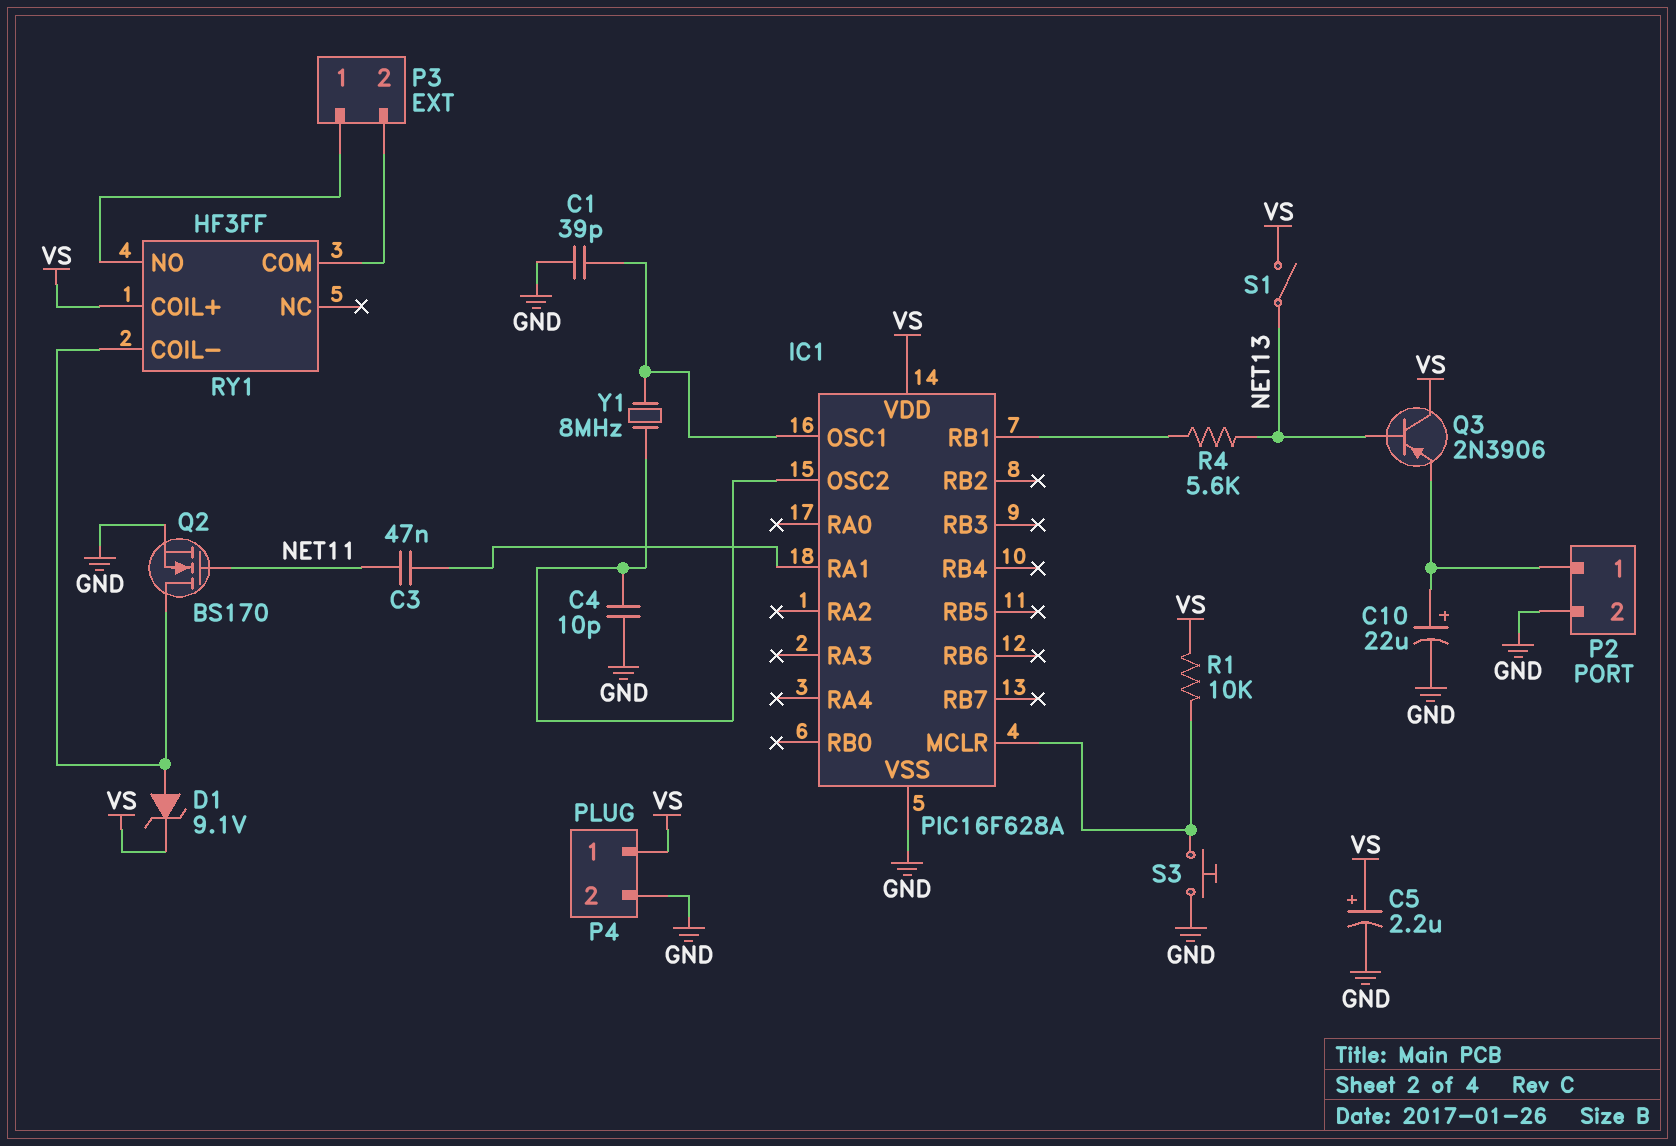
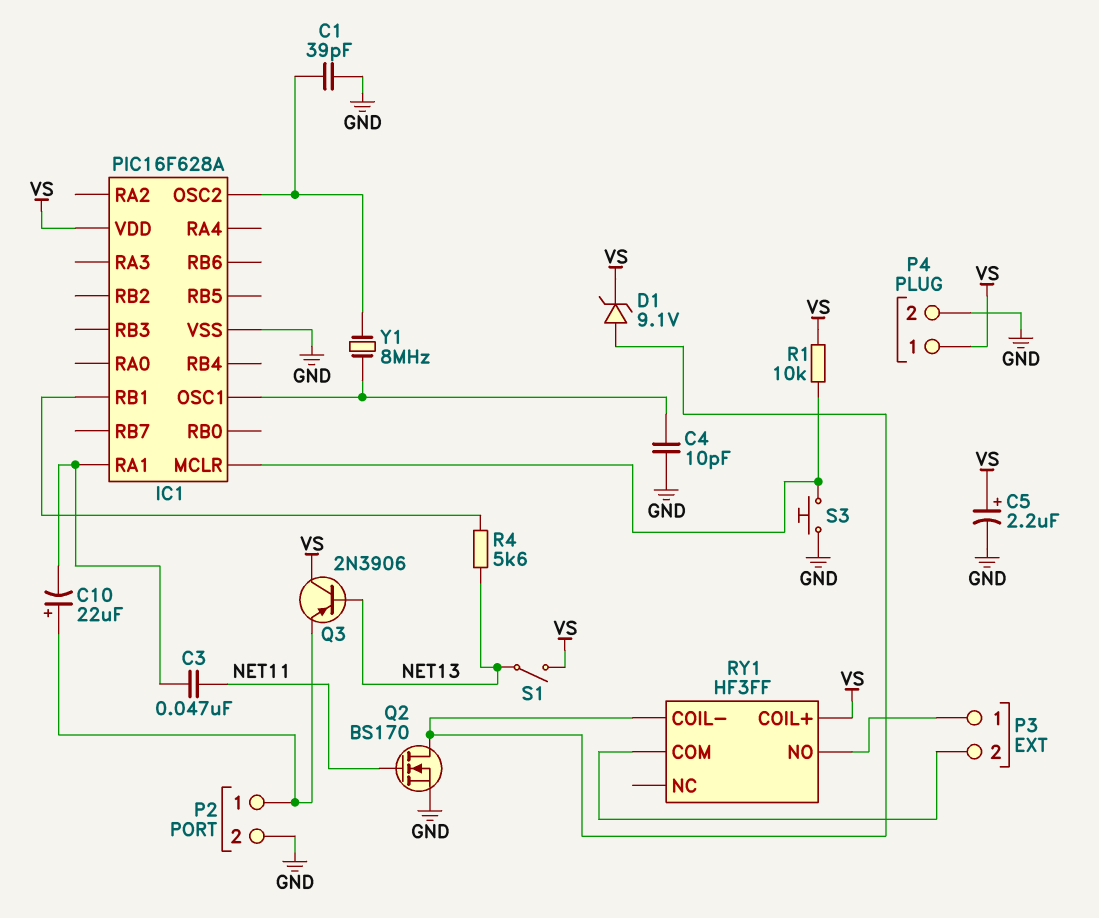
C1: 39pF (GND, IC1/OSC1) -> 39pF (GND, IC1/OSC2)
C4: 10pF (GND, IC1/OSC2) -> 10pF (GND, IC1/OSC1)
C10: 22uF (plus P2/1, minus GND) -> 22uF (plus P2/1, minus IC1/RA1)

